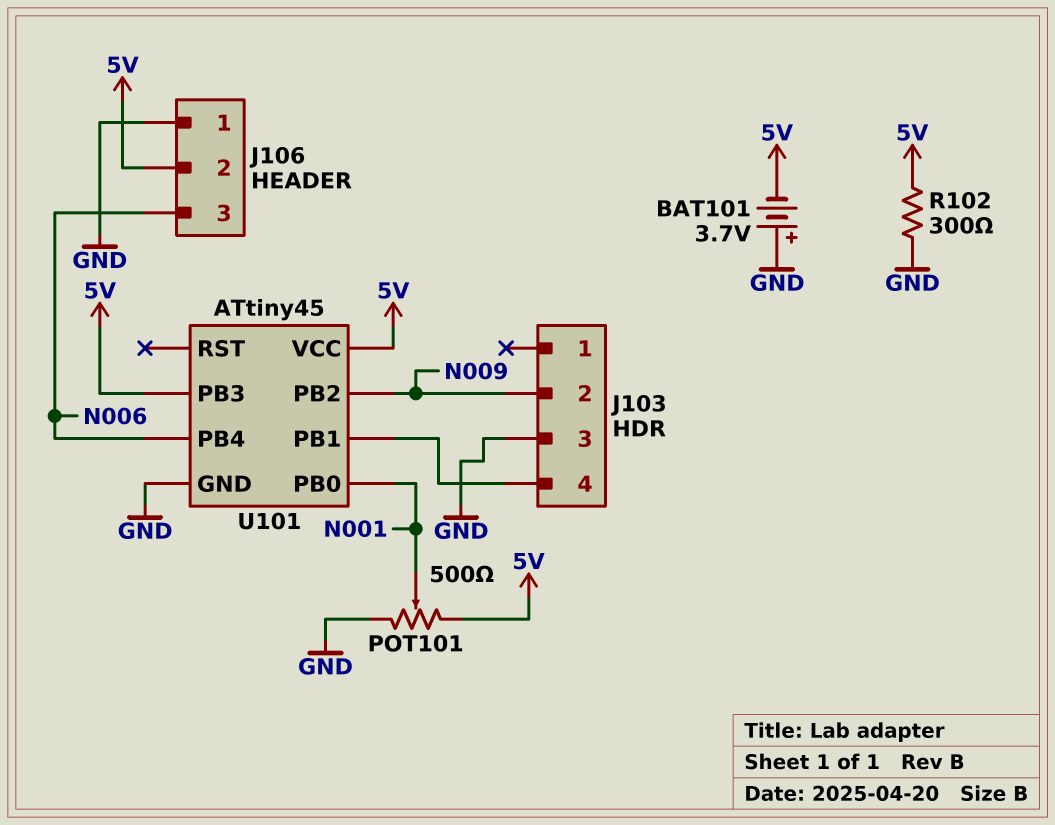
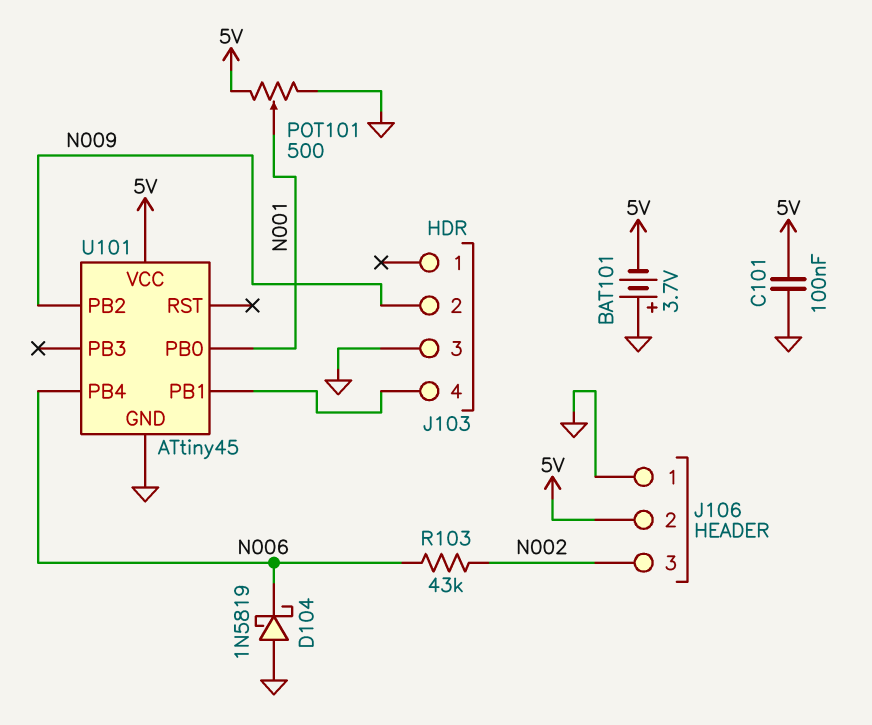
C101: none -> 100nF (5V, GND)
D104: none -> schottky 1N5819 (A GND, K N006)
J106 pin 3: N006 -> N002
R102: 300 (5V, GND) -> none
R103: none -> 43k (N002, N006)
U101 pin PB3: 5V -> none

